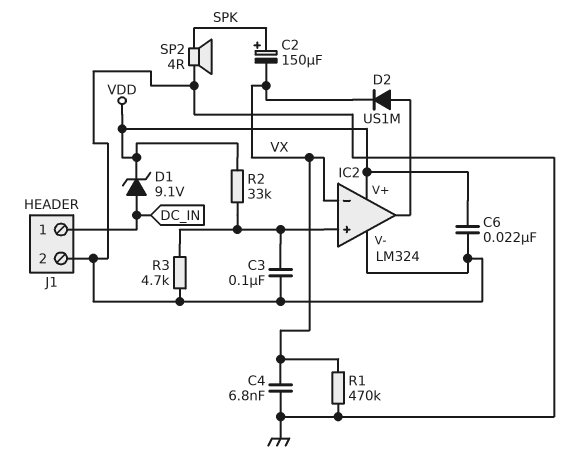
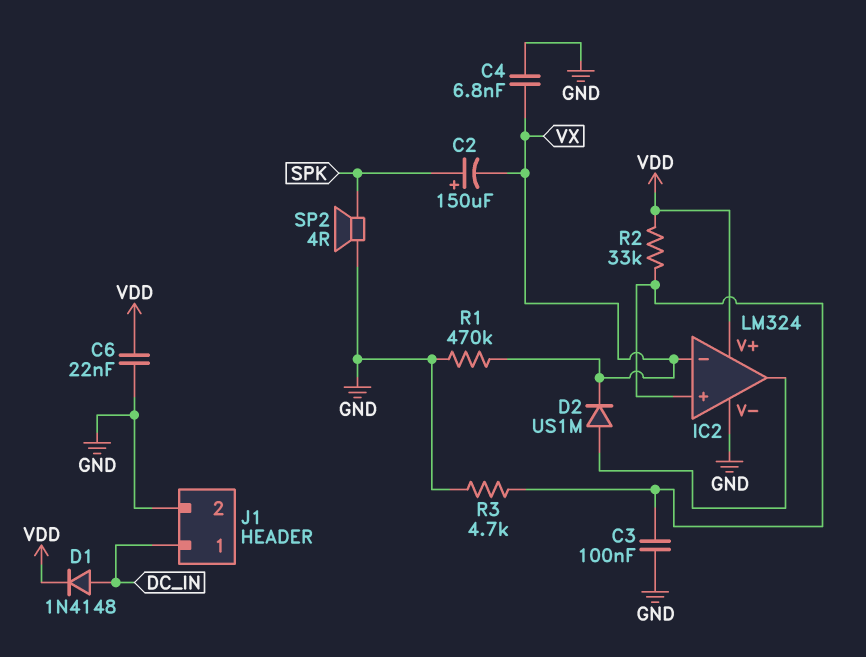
D1: zener 9.1V (A DC_IN, K VDD) -> diode 1N4148 (A DC_IN, K VDD)

